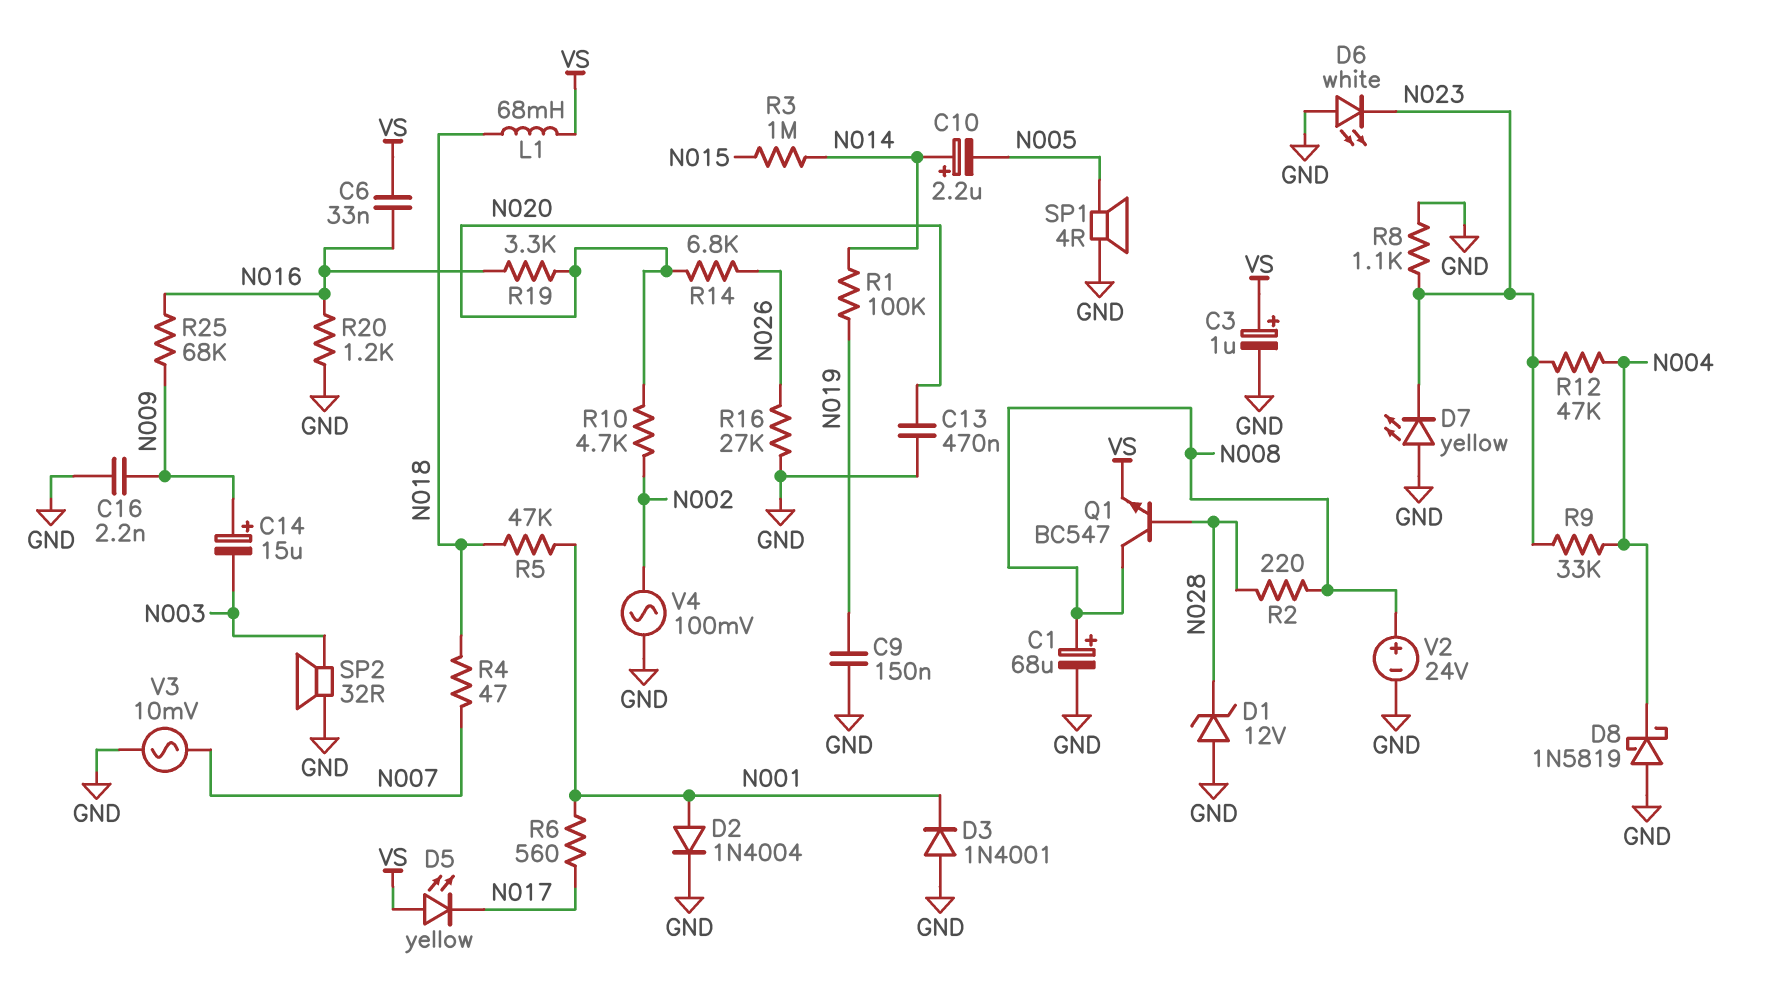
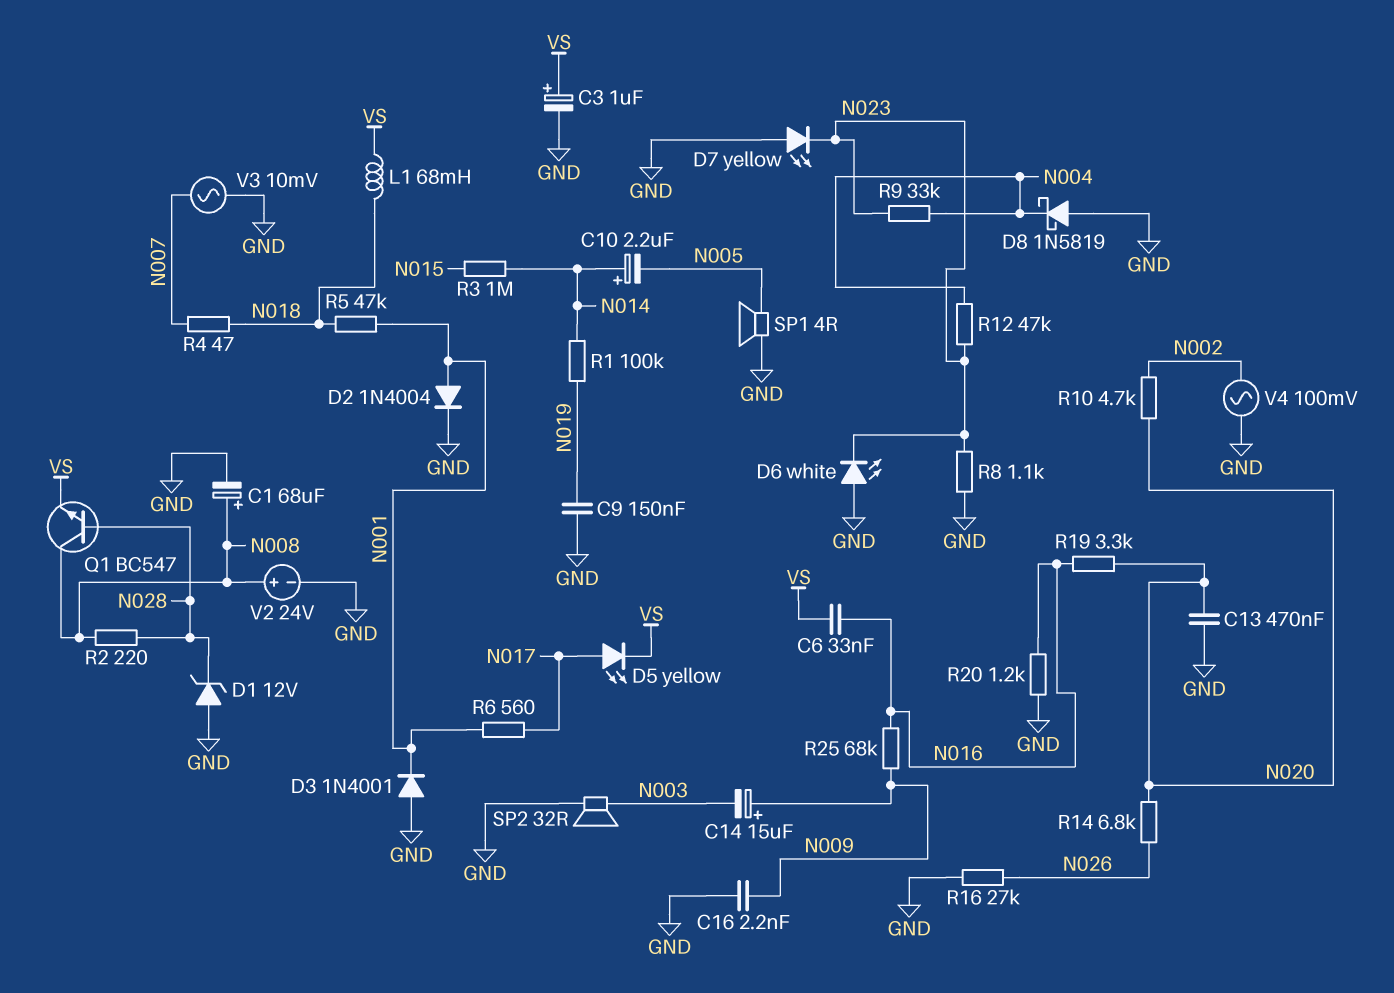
D5: LED yellow (A VS, K N017) -> LED yellow (A N017, K VS)

